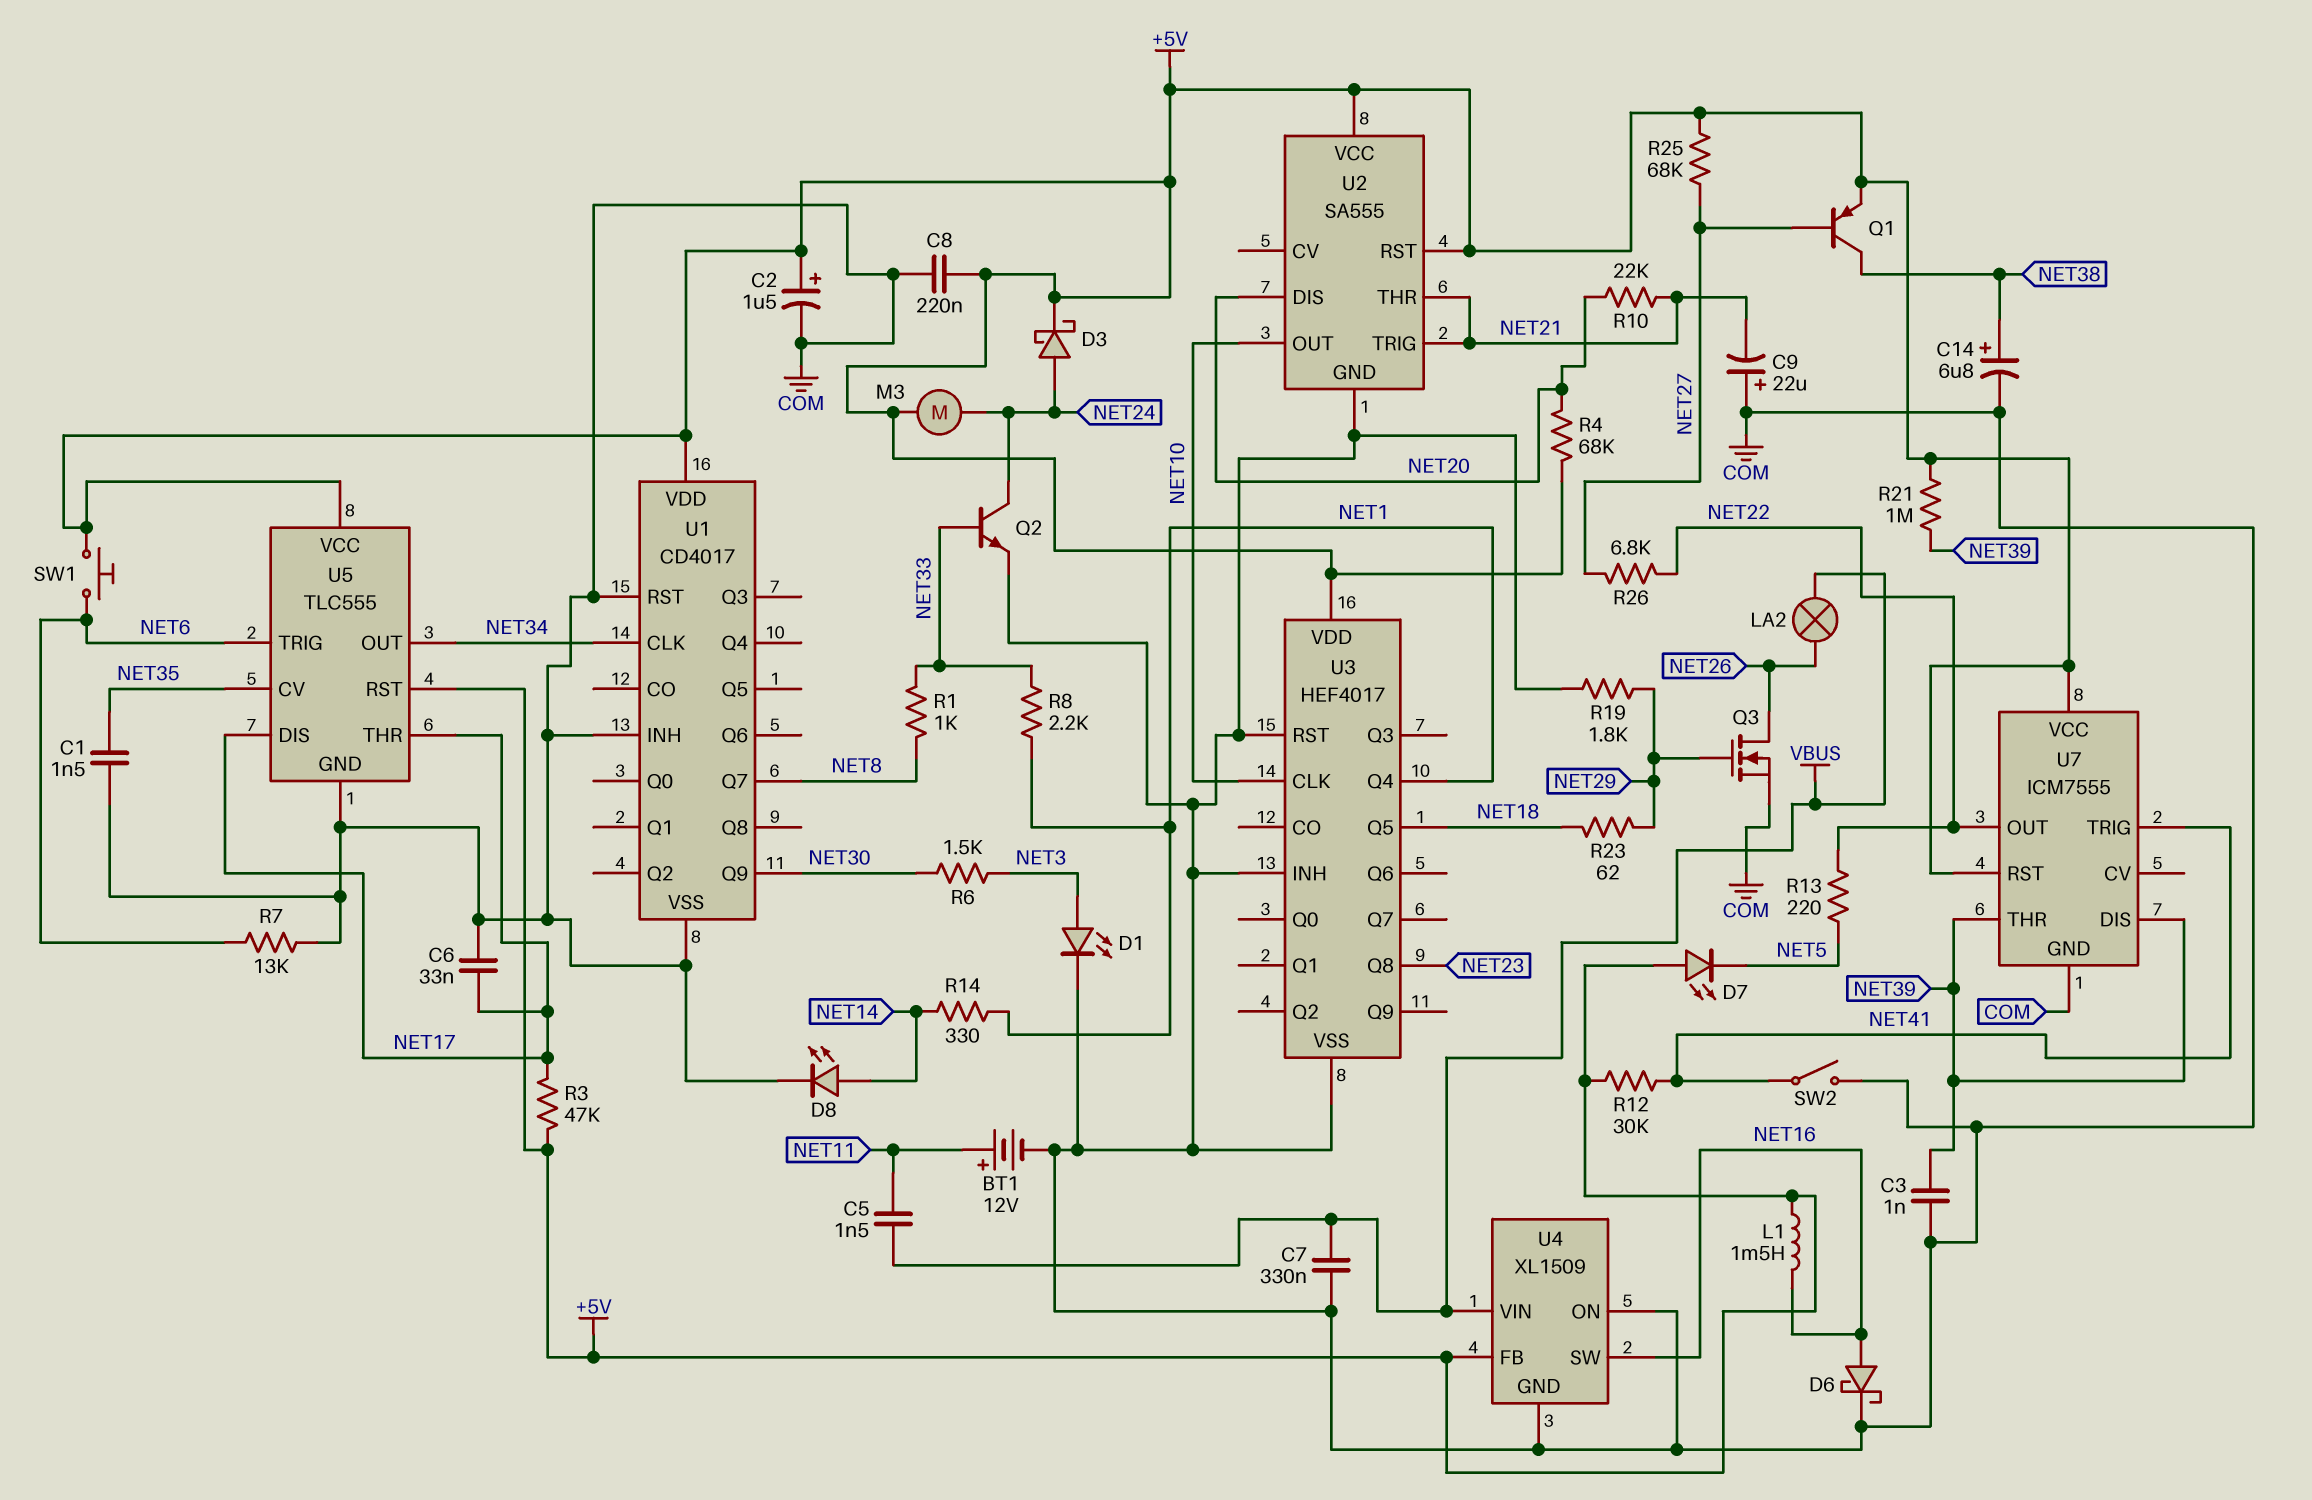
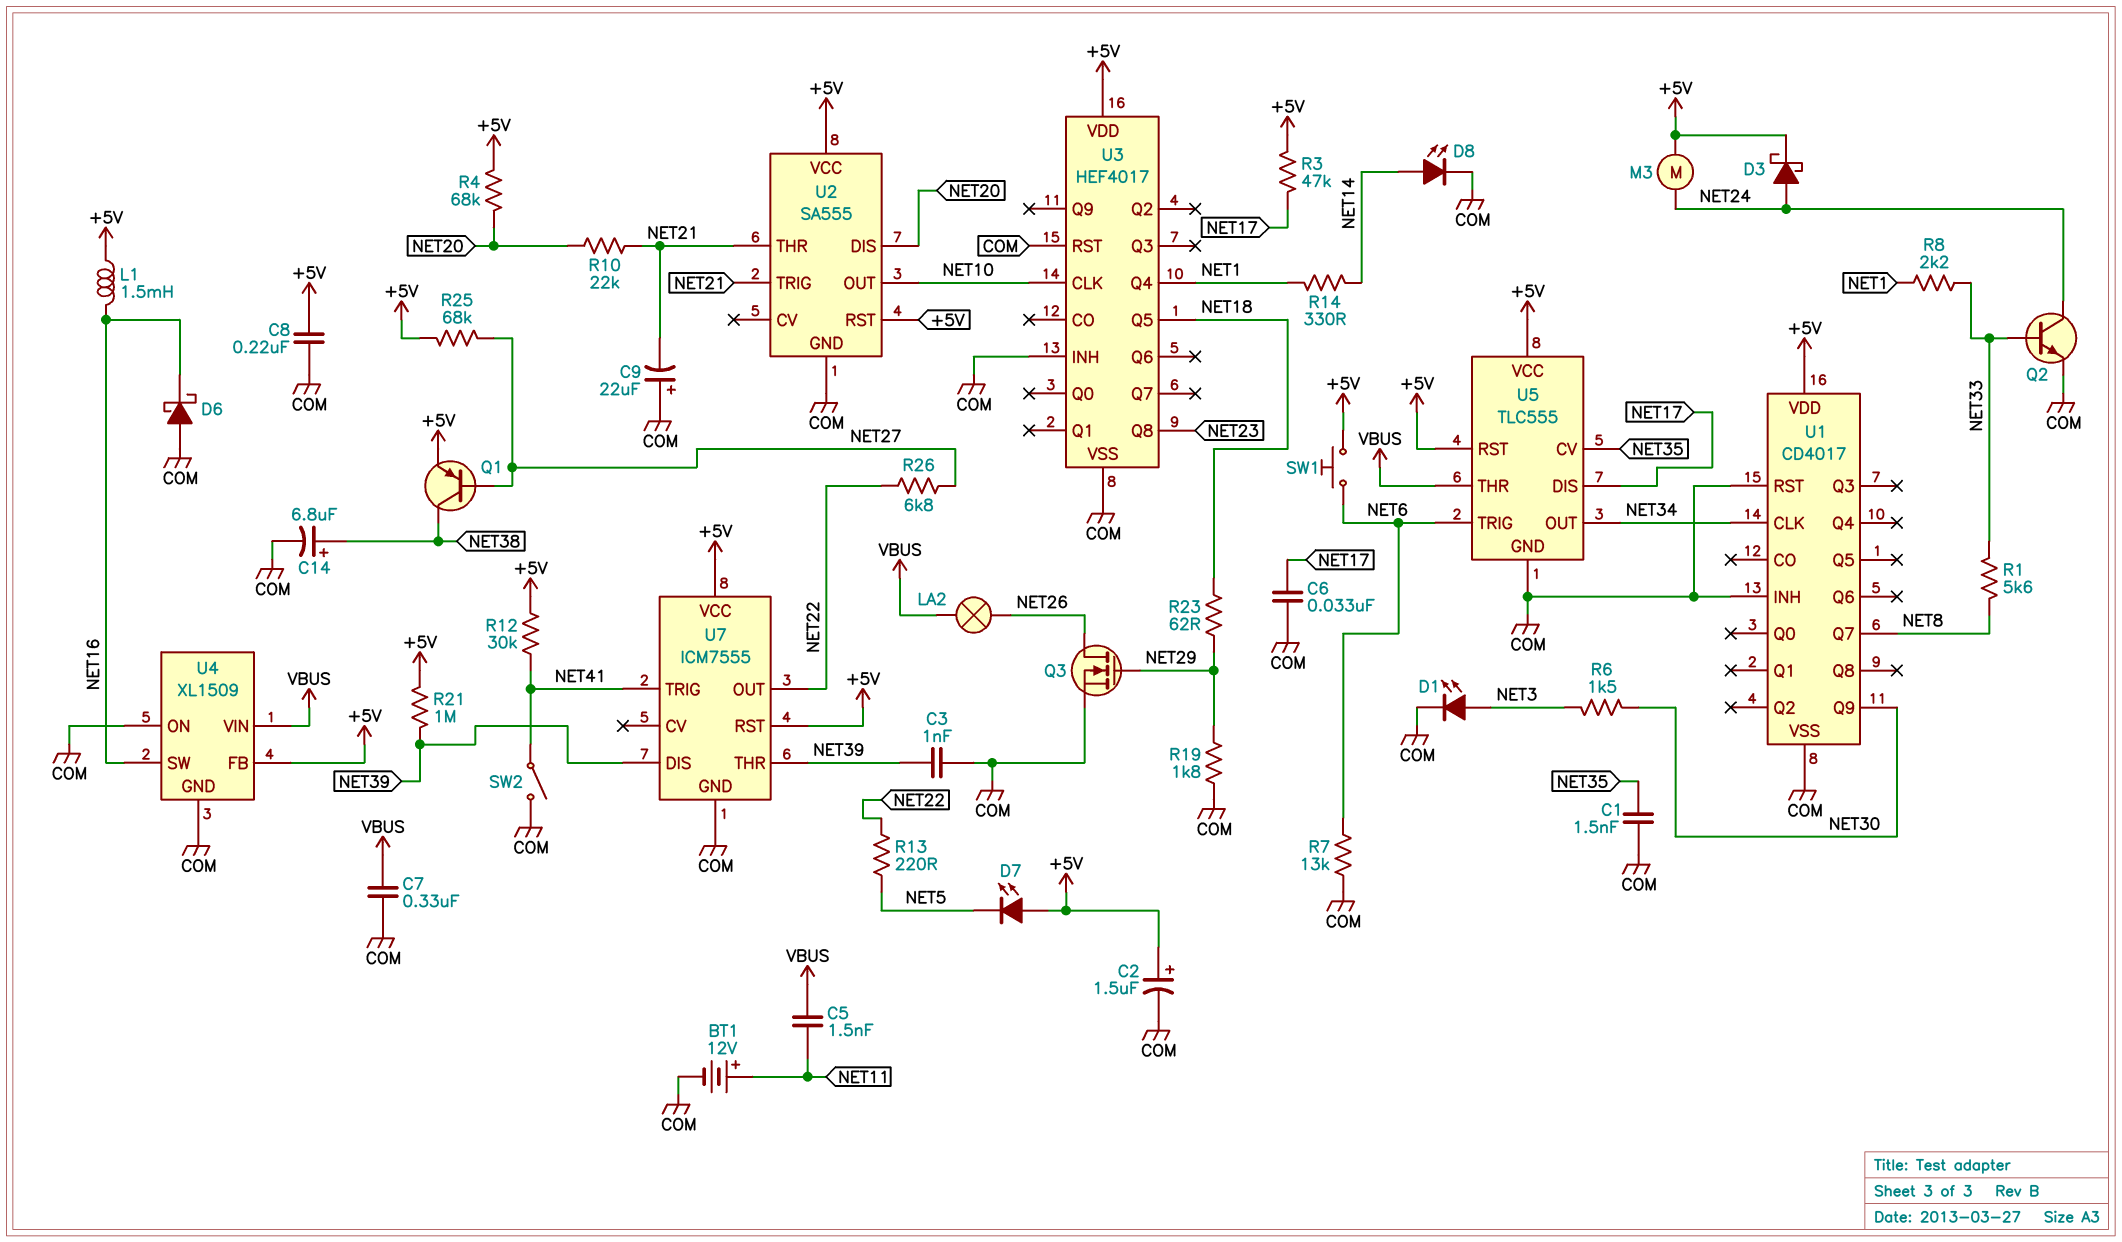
D6: schottky (A NET16, K COM) -> schottky (A COM, K NET16)
R1: 1k (NET8, NET33) -> 5.6k (NET8, NET33)
U5 pin THR: NET17 -> VBUS

